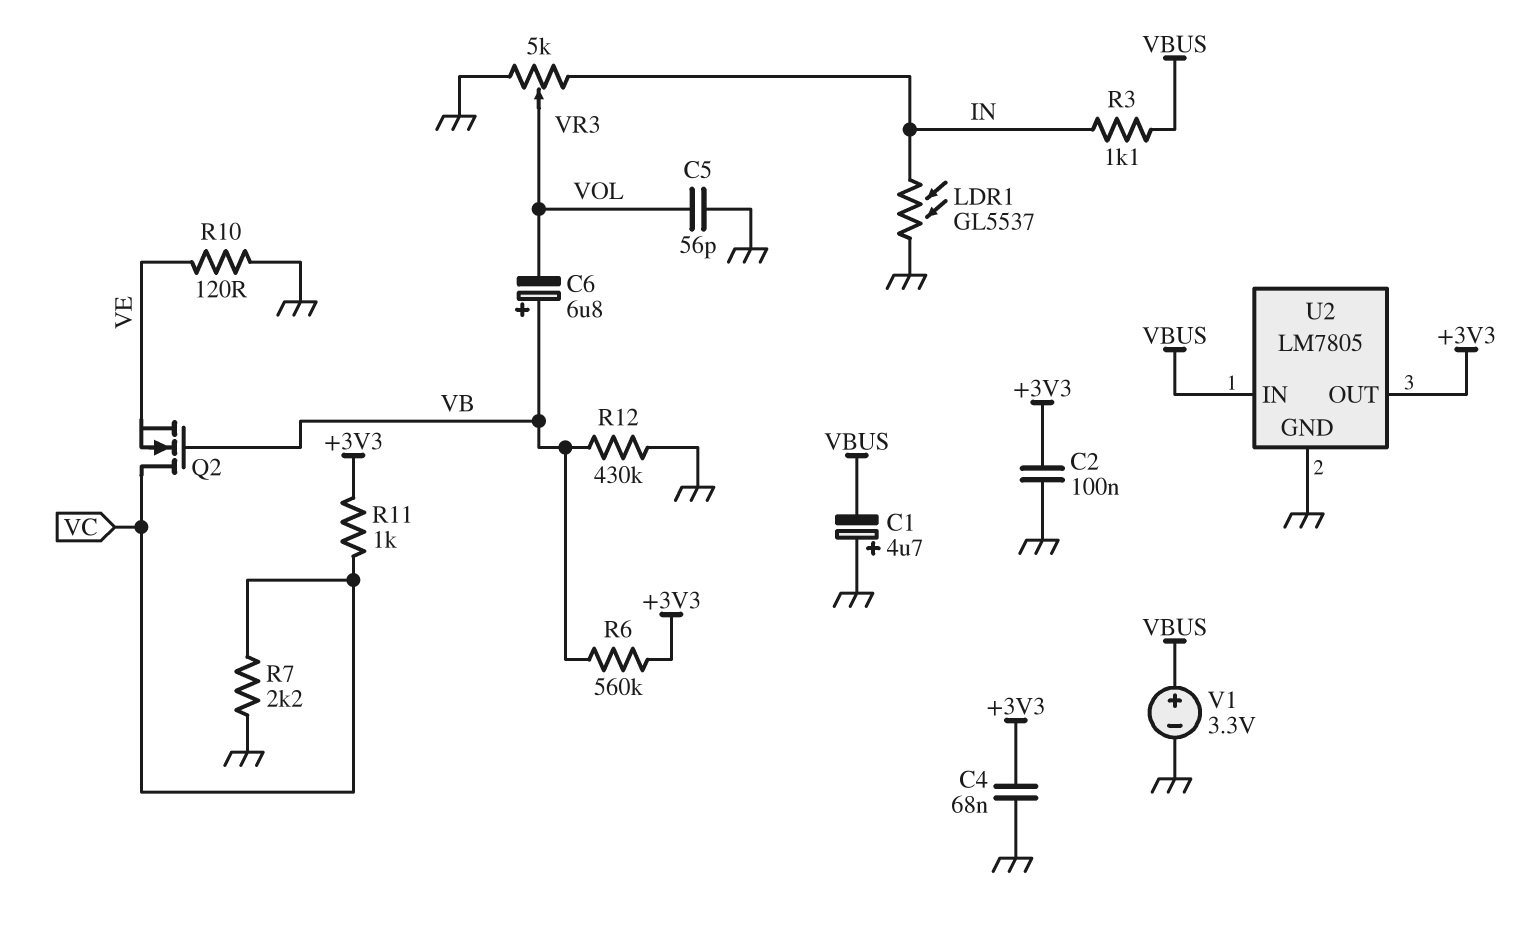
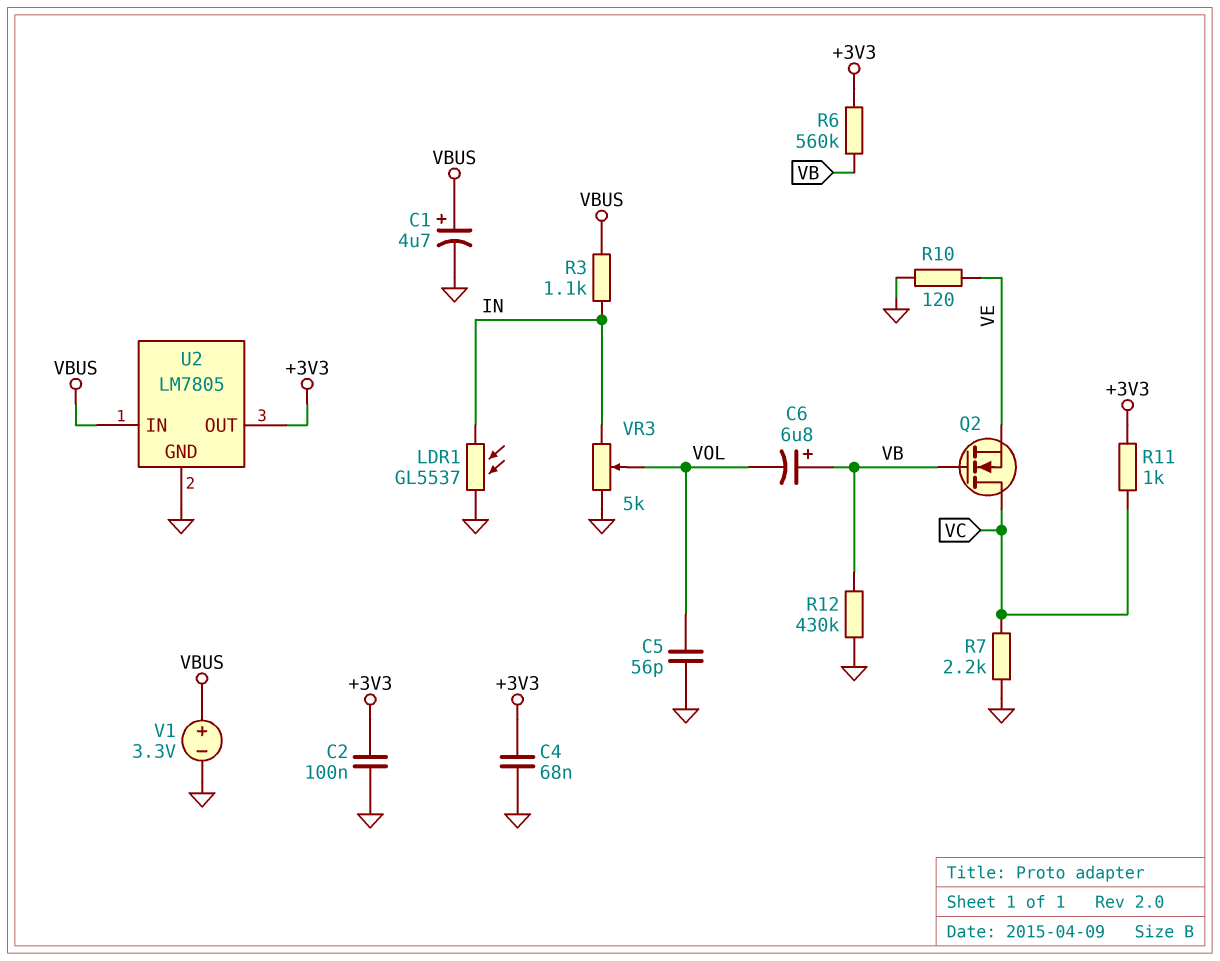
C1: 4.7uF (plus GND, minus VBUS) -> 4.7uF (plus VBUS, minus GND)

